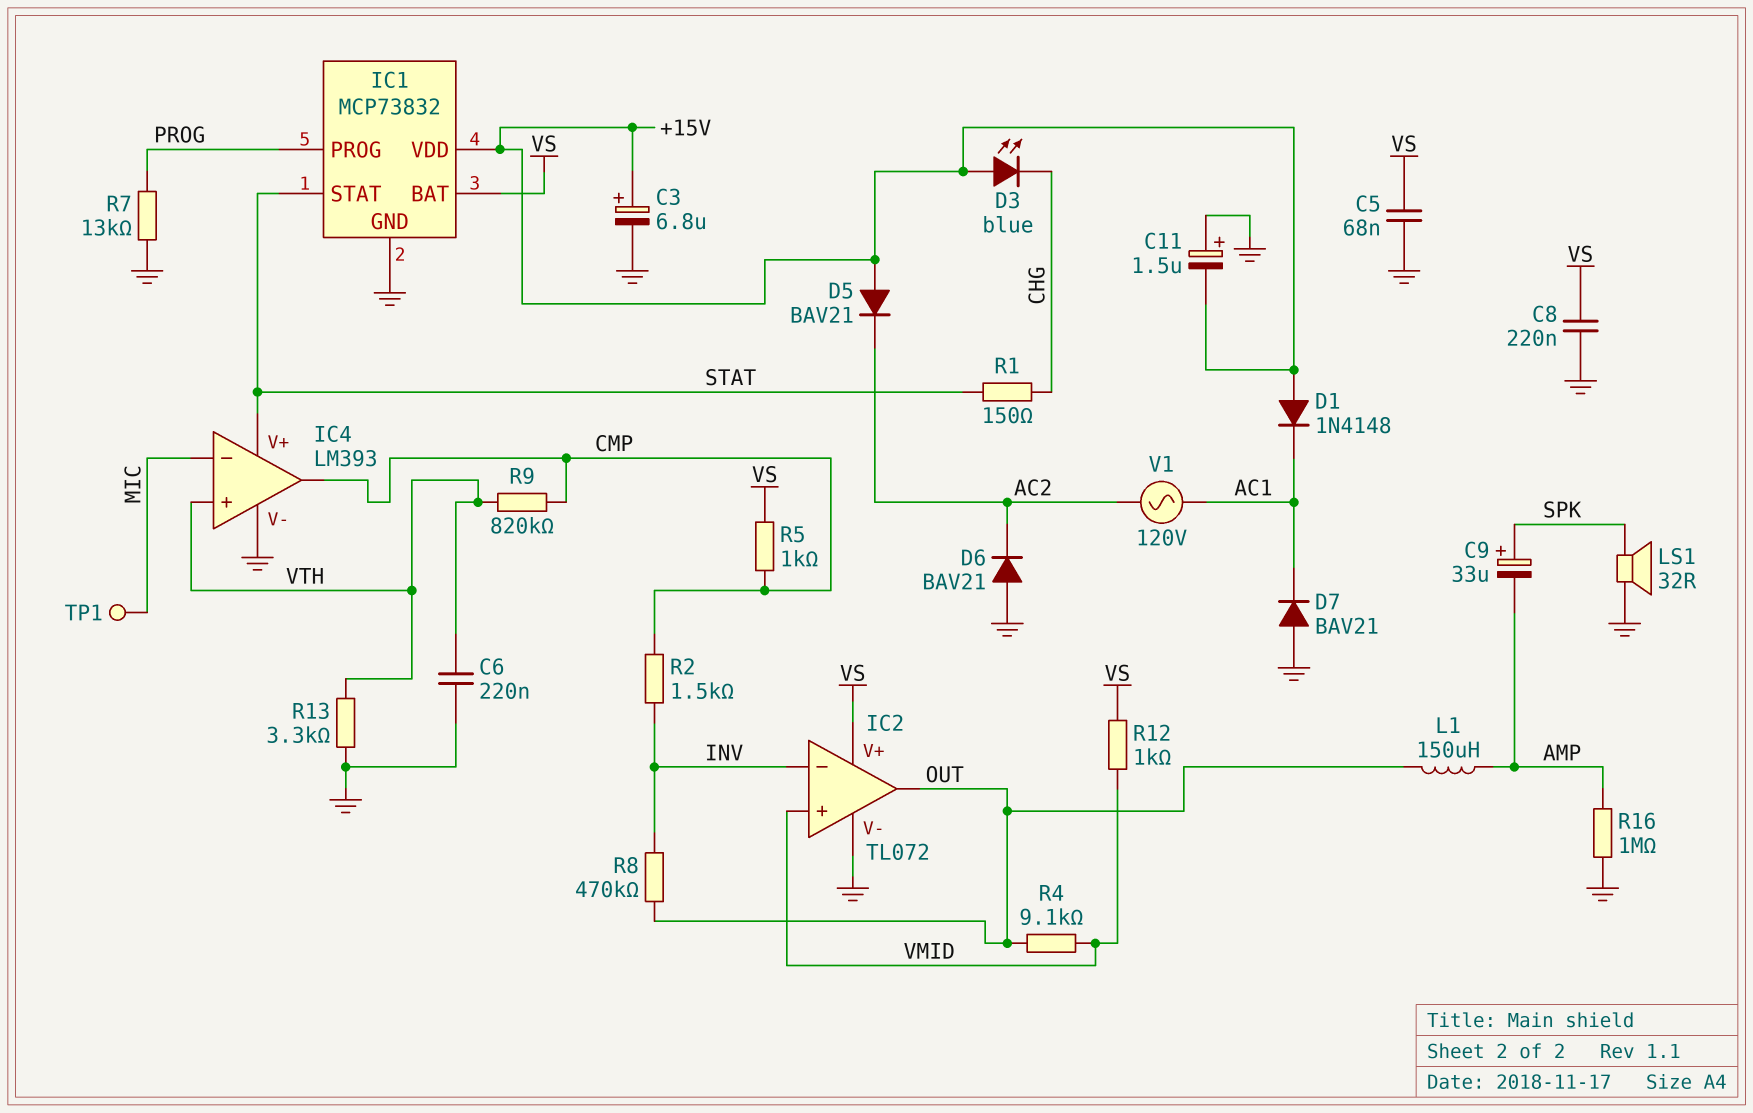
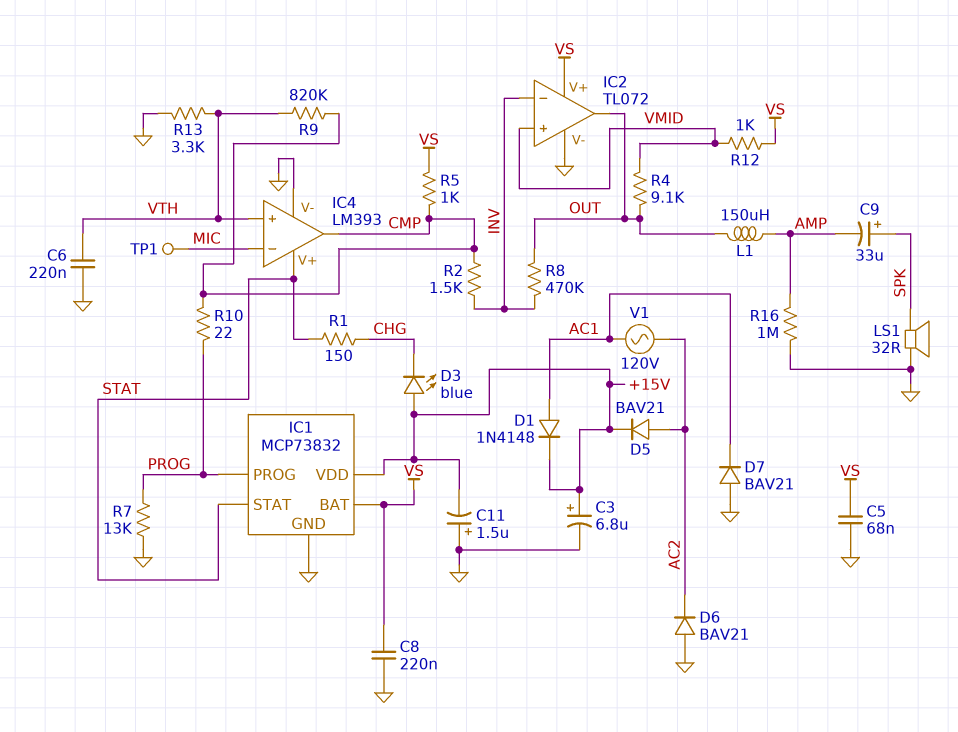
D1: diode 1N4148 (A +15V, K AC1) -> diode 1N4148 (A AC1, K +15V)
D5: diode BAV21 (A +15V, K AC2) -> diode BAV21 (A AC2, K +15V)
R10: none -> 22 (CMP, PROG)

